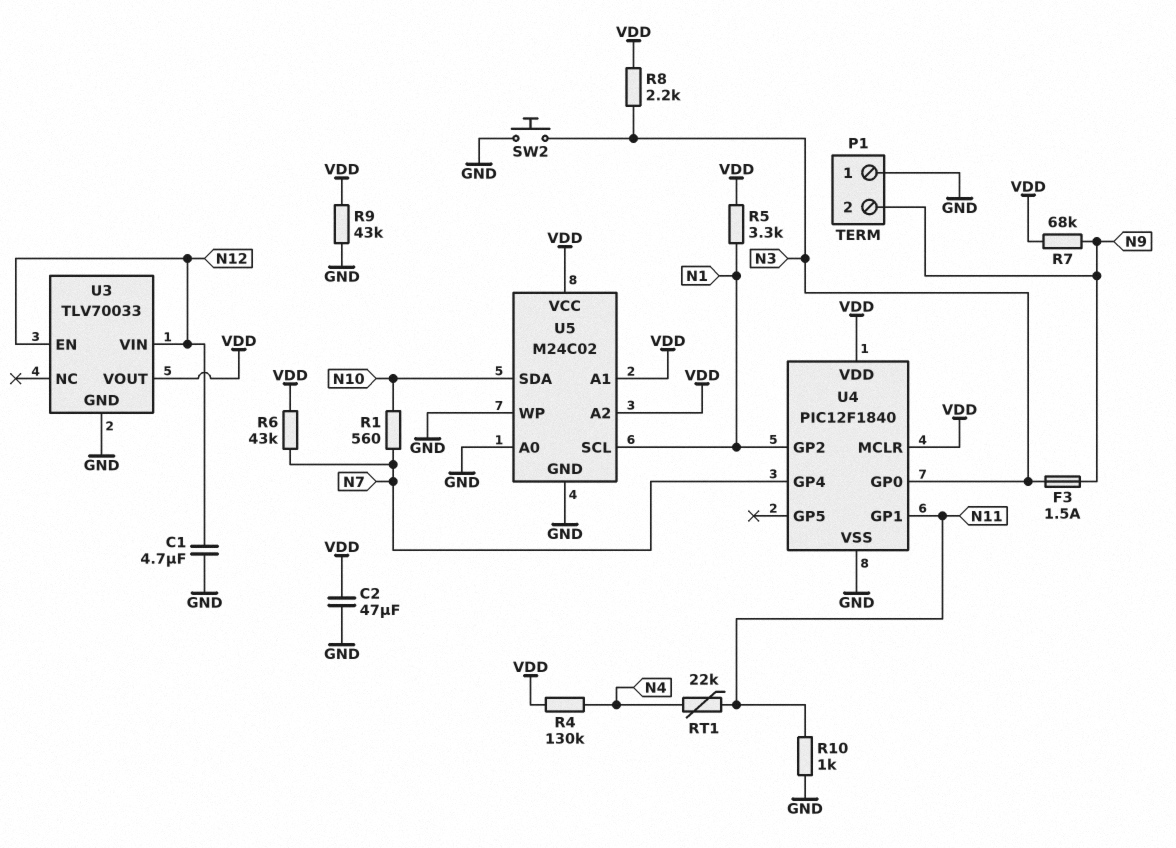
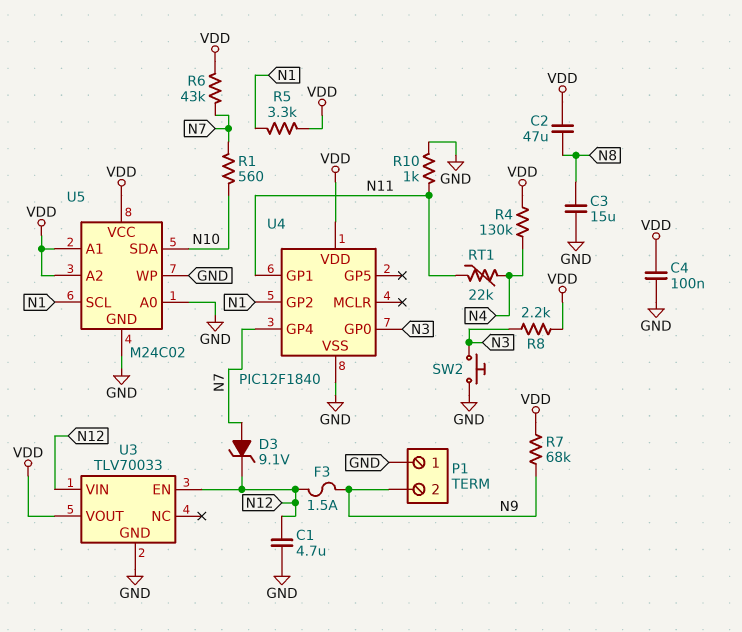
C2: 47uF (GND, VDD) -> 47uF (N8, VDD)
C3: none -> 15uF (GND, N8)
C4: none -> 100nF (GND, VDD)
D3: none -> zener 9.1V (A N7, K N12)
F3: 1.5A (N3, N9) -> 1.5A (N9, N12)
R9: 43k (GND, VDD) -> none
U4 pin MCLR: VDD -> none

